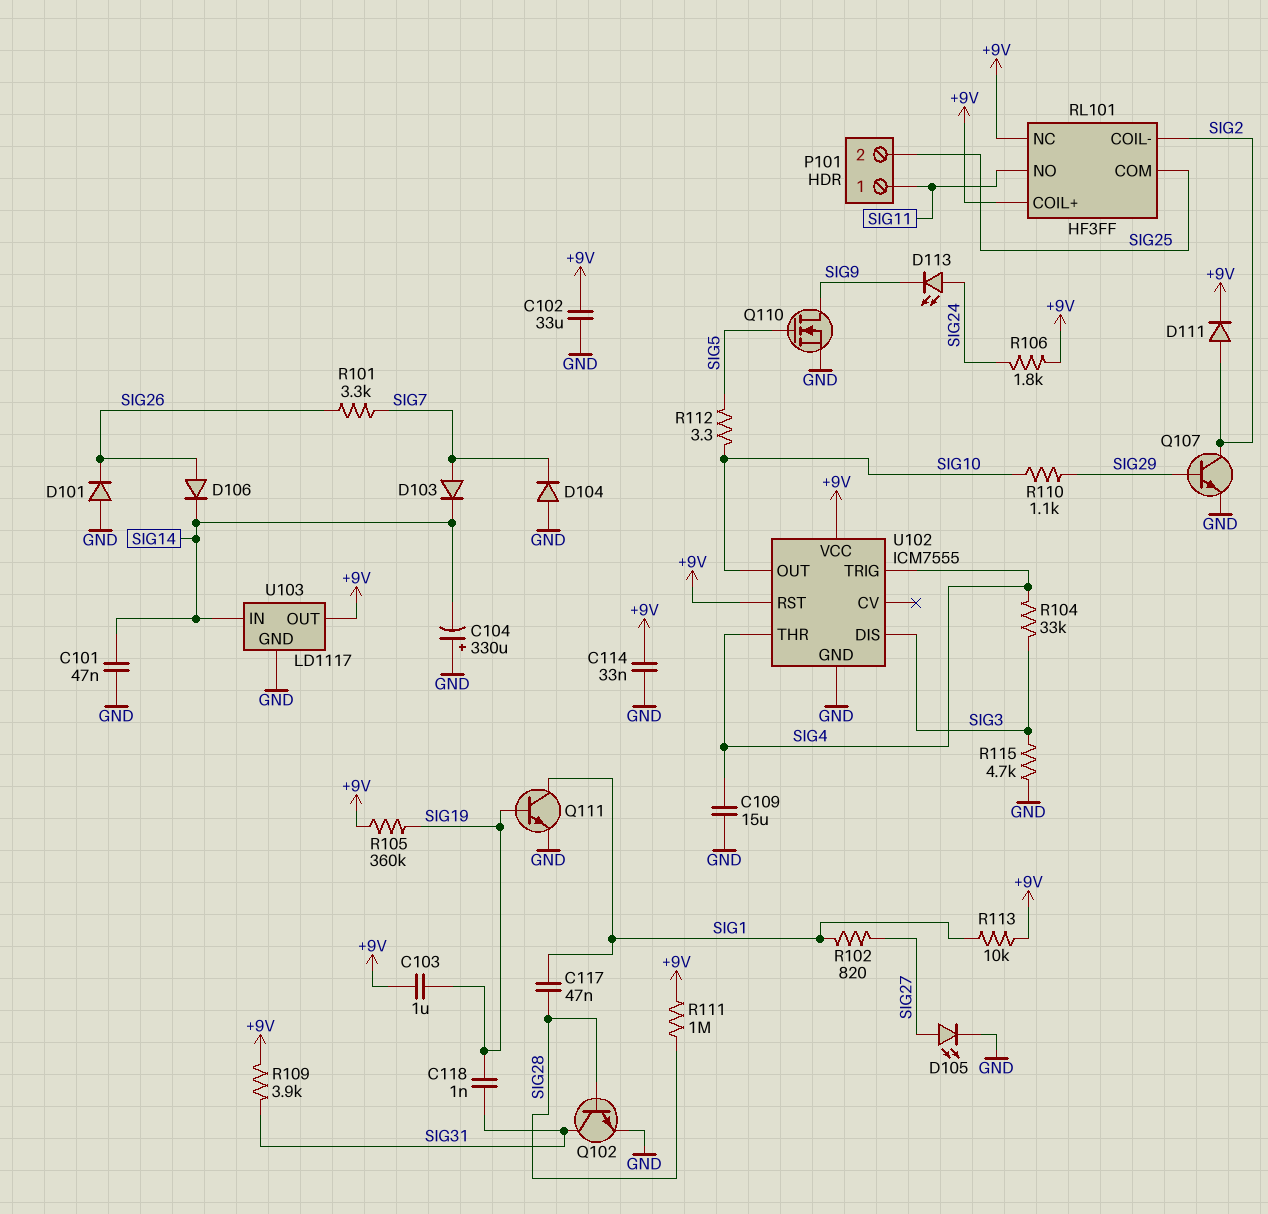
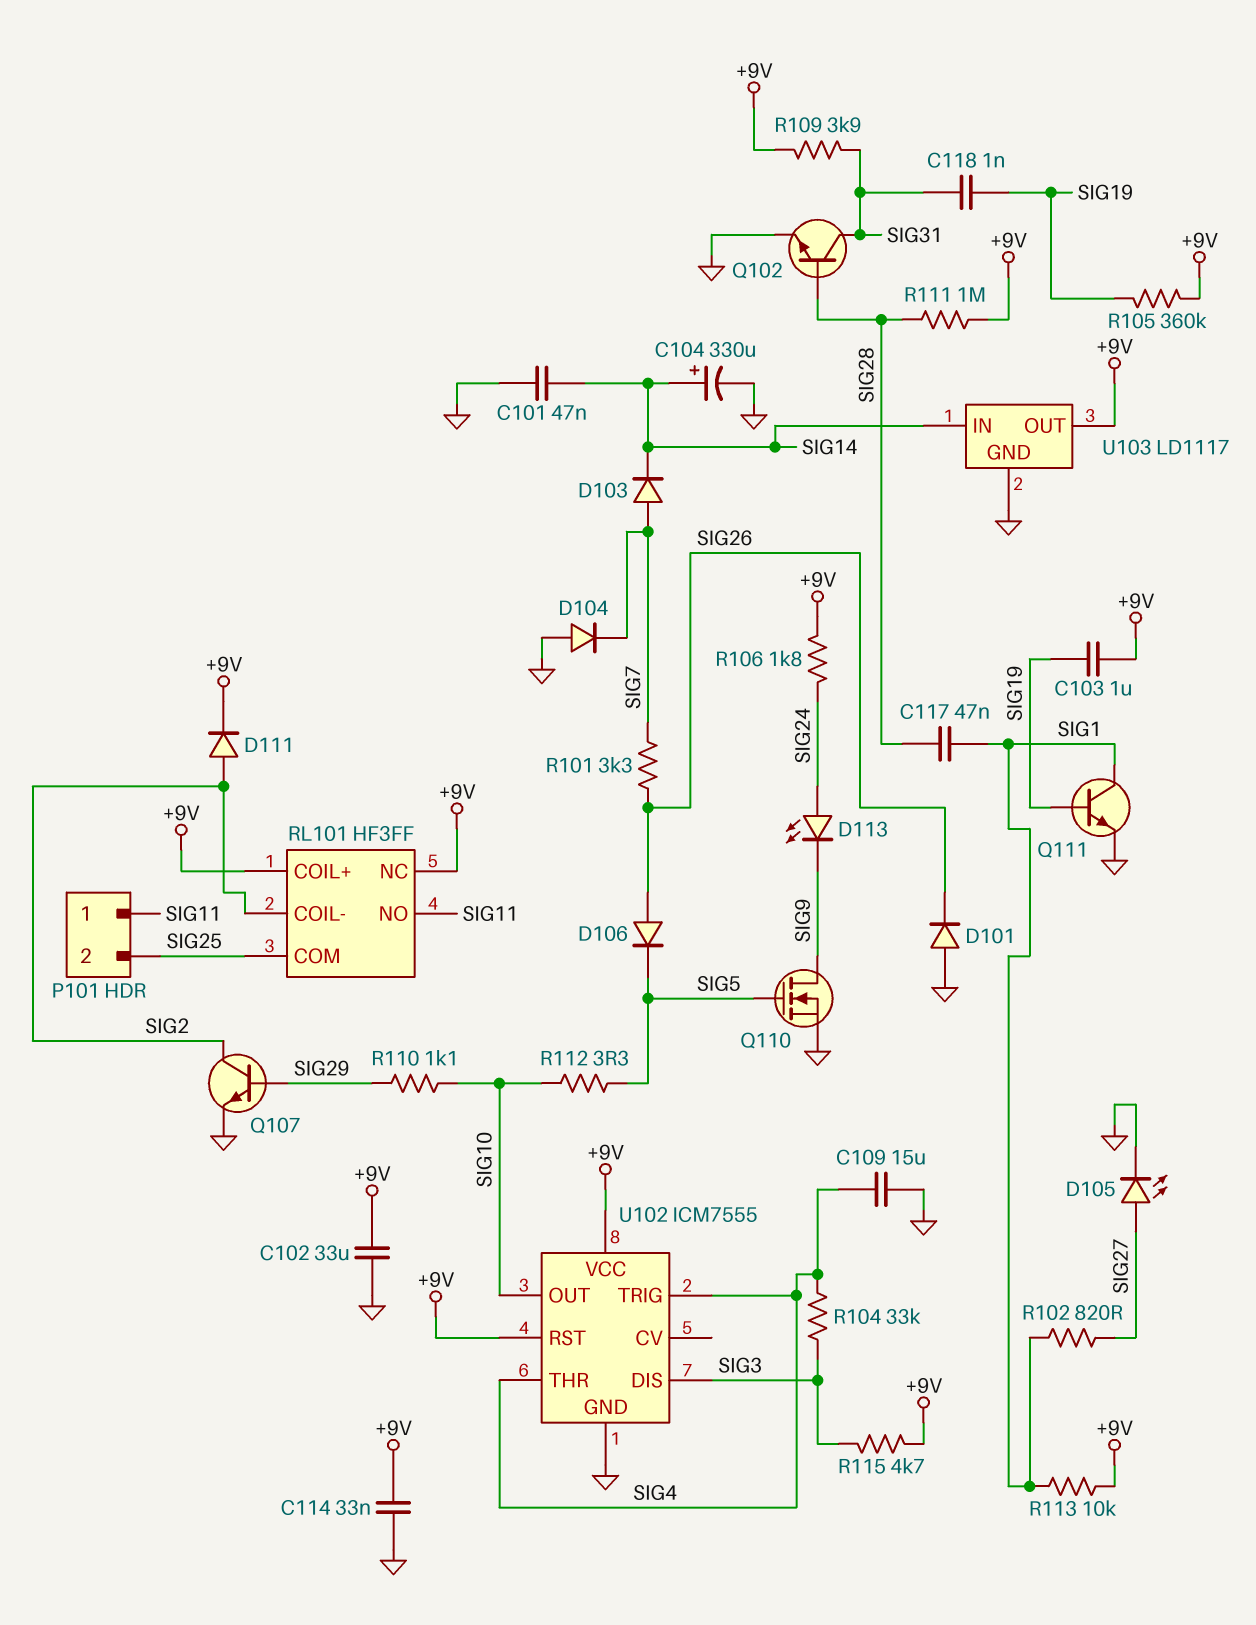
C104: 330uF (plus GND, minus SIG14) -> 330uF (plus SIG14, minus GND)
D106: diode (A SIG26, K SIG14) -> diode (A SIG26, K SIG5)
R115: 4.7k (GND, SIG3) -> 4.7k (+9V, SIG3)

